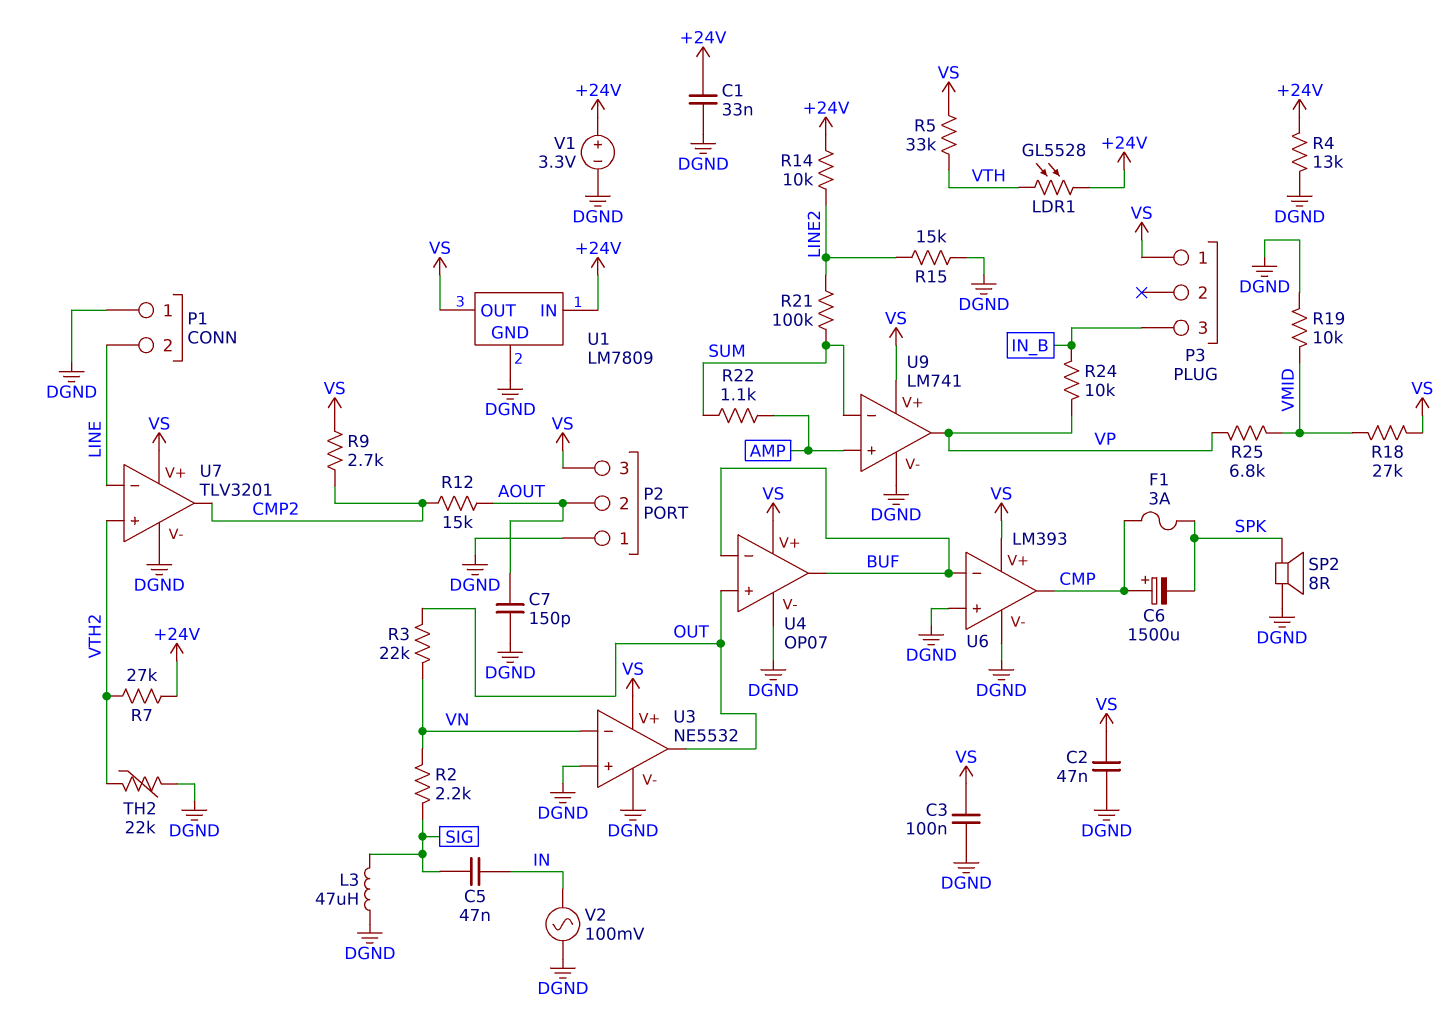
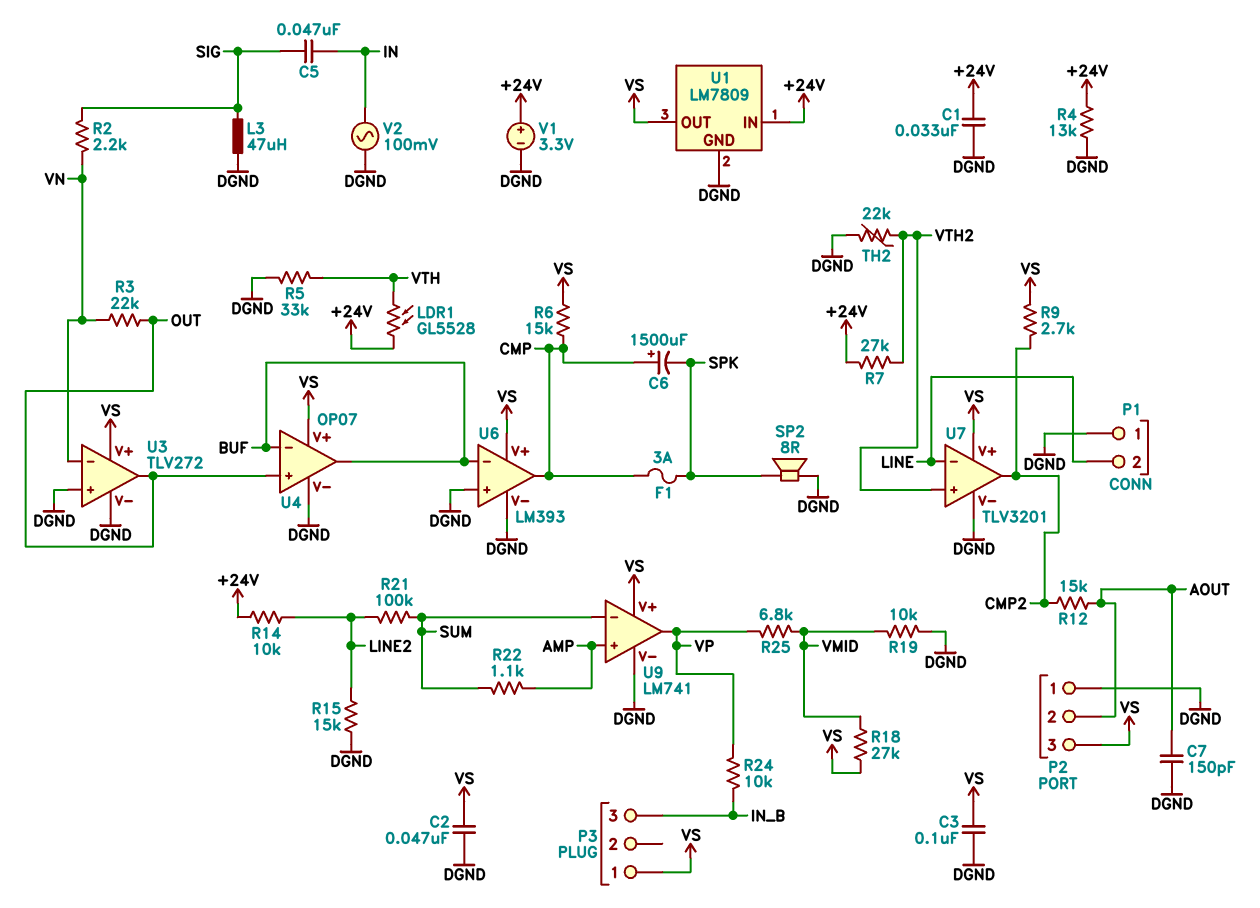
R5: 33k (VS, VTH) -> 33k (DGND, VTH)
R6: none -> 15k (CMP, VS)
U3: NE5532 -> TLV272

